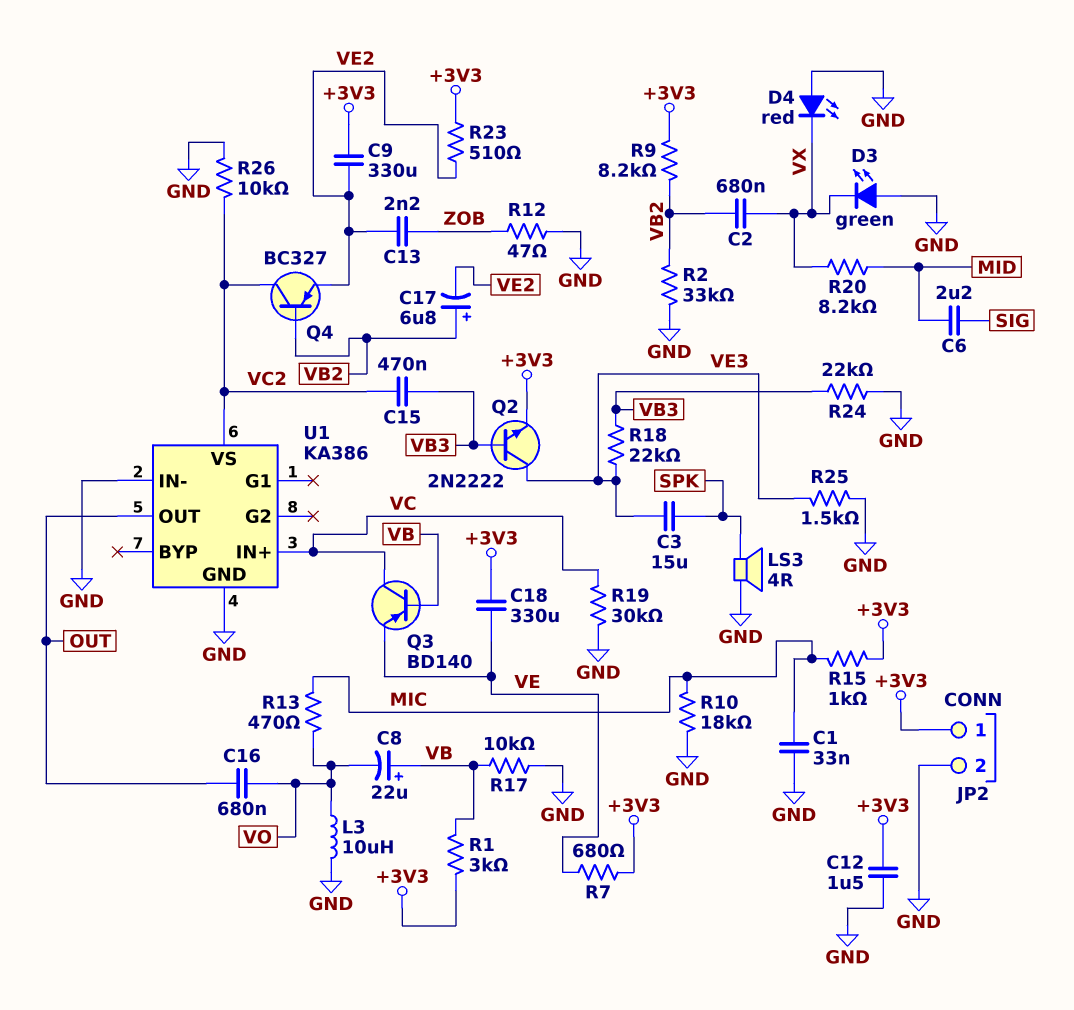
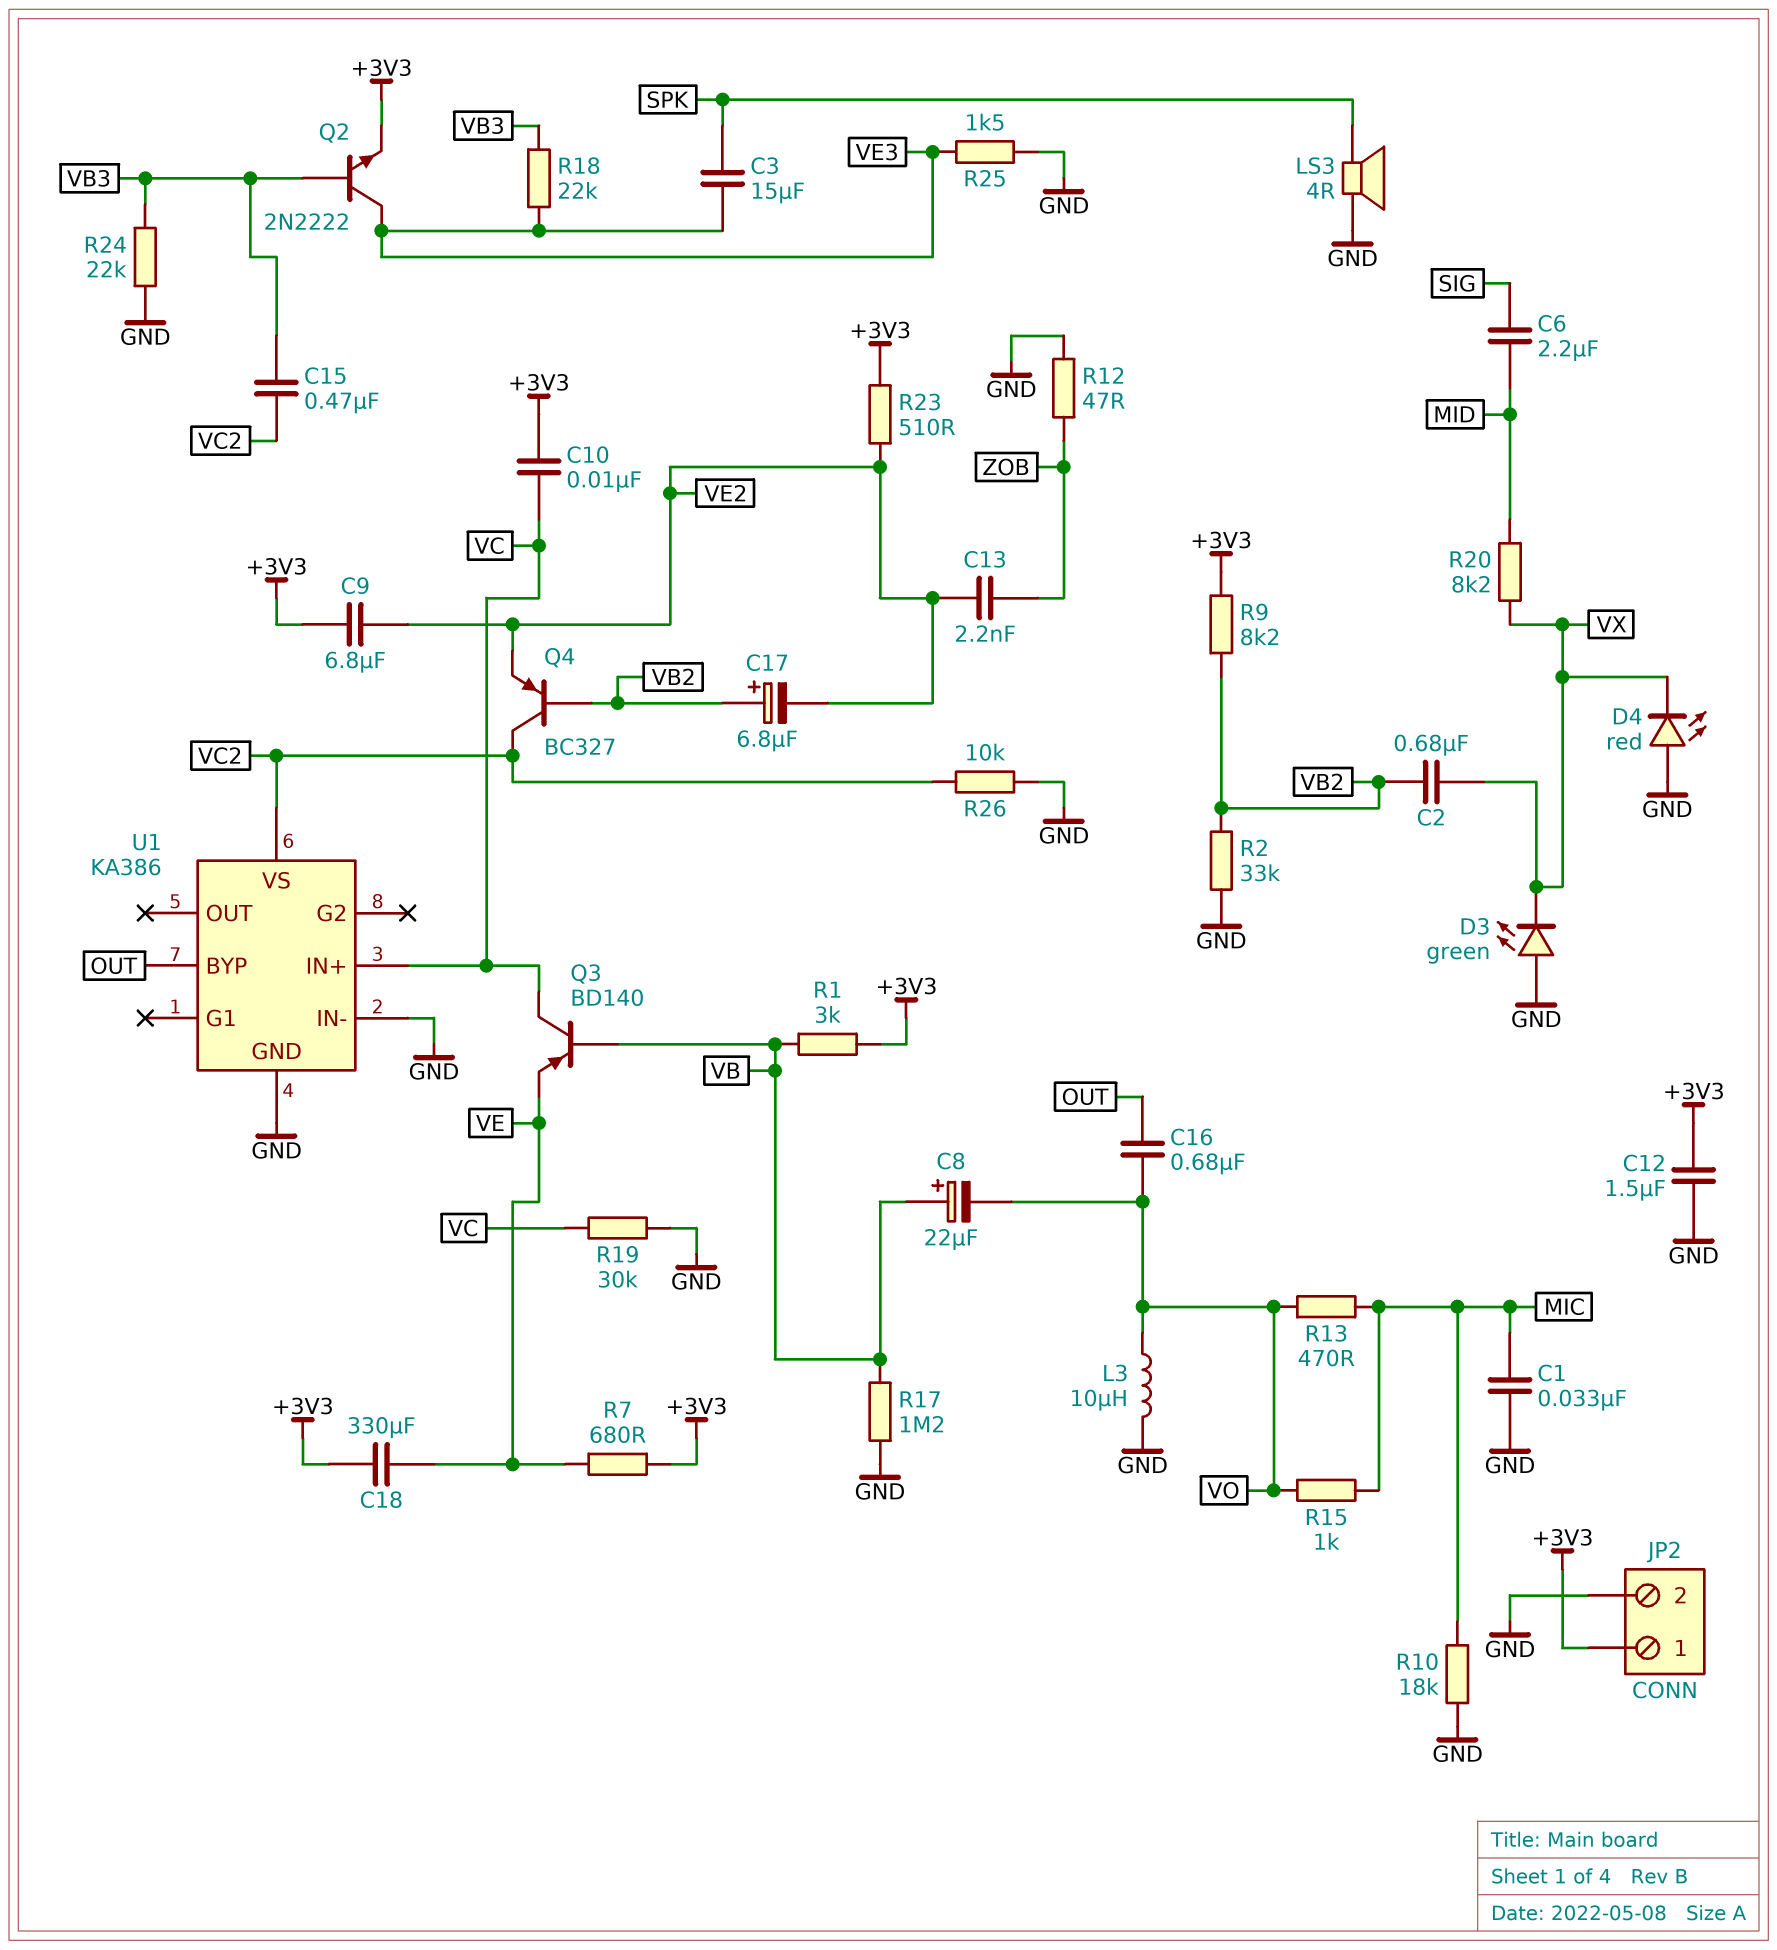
C9: 330uF (+3V3, VE2) -> 6.8uF (+3V3, VE2)
C10: none -> 10nF (+3V3, VC)
R15: 1k (+3V3, MIC) -> 1k (MIC, VO)
R17: 10k (GND, VB) -> 1.2M (GND, VB)
U1 pin BYP: none -> OUT
U1 pin OUT: OUT -> none

